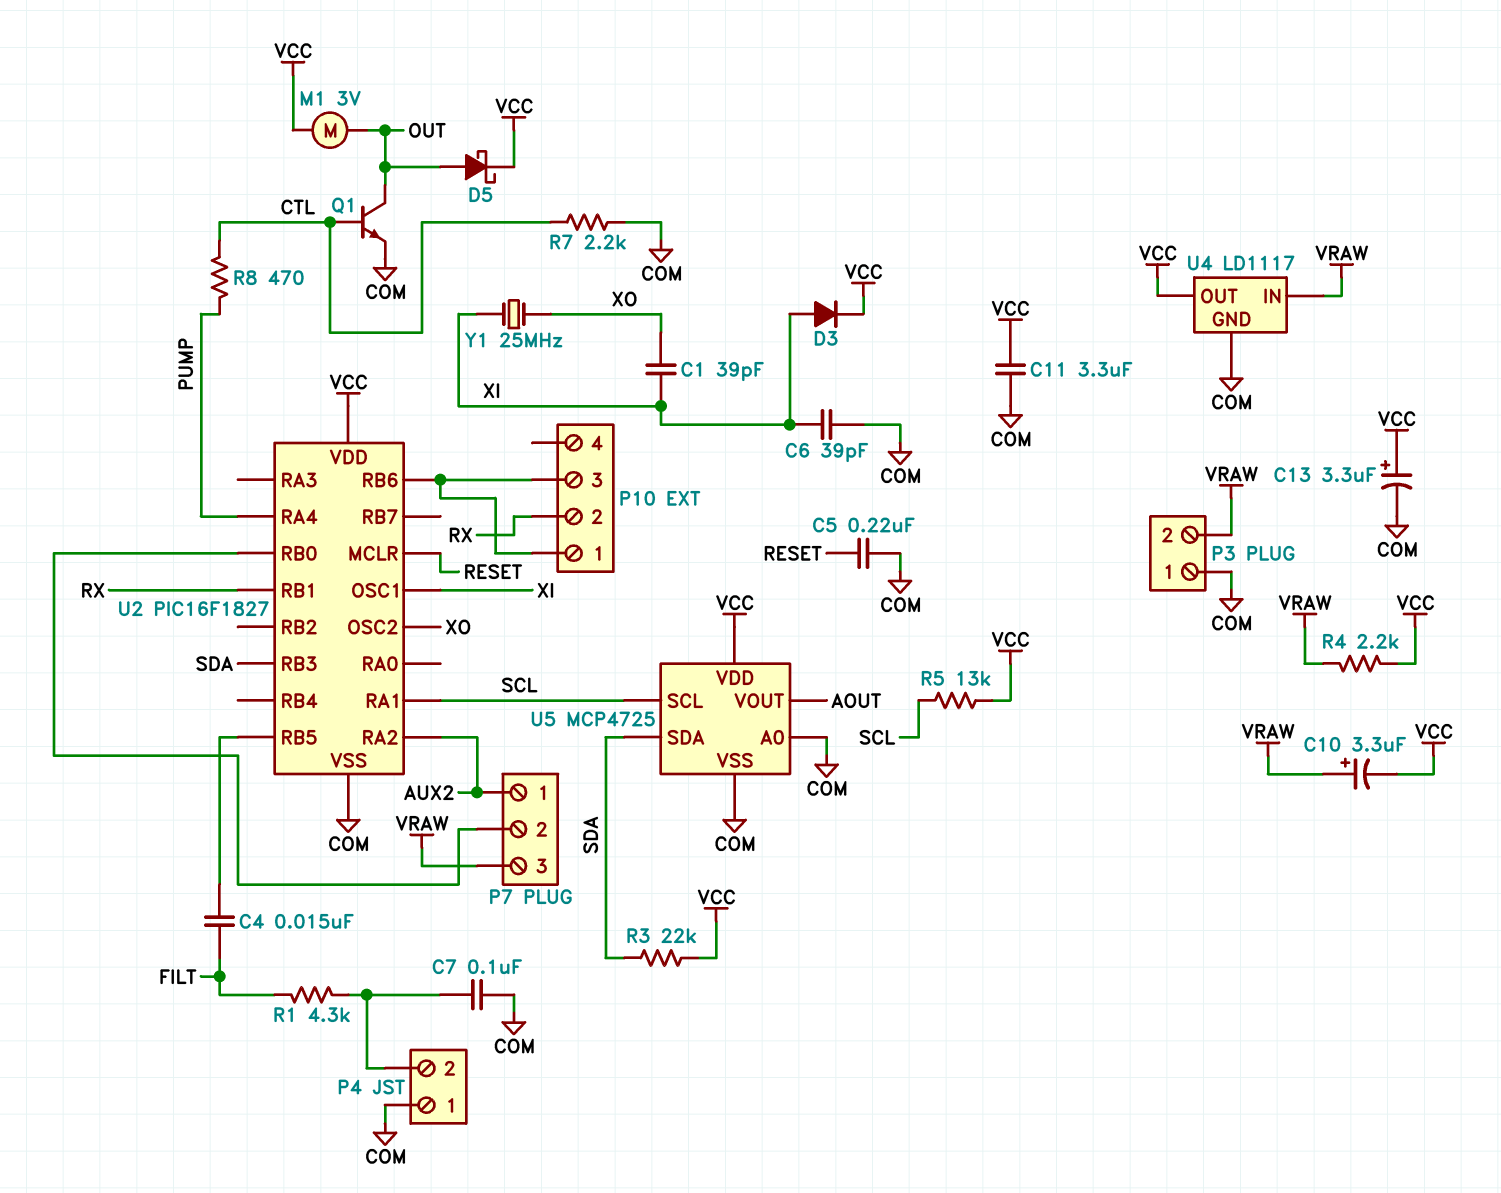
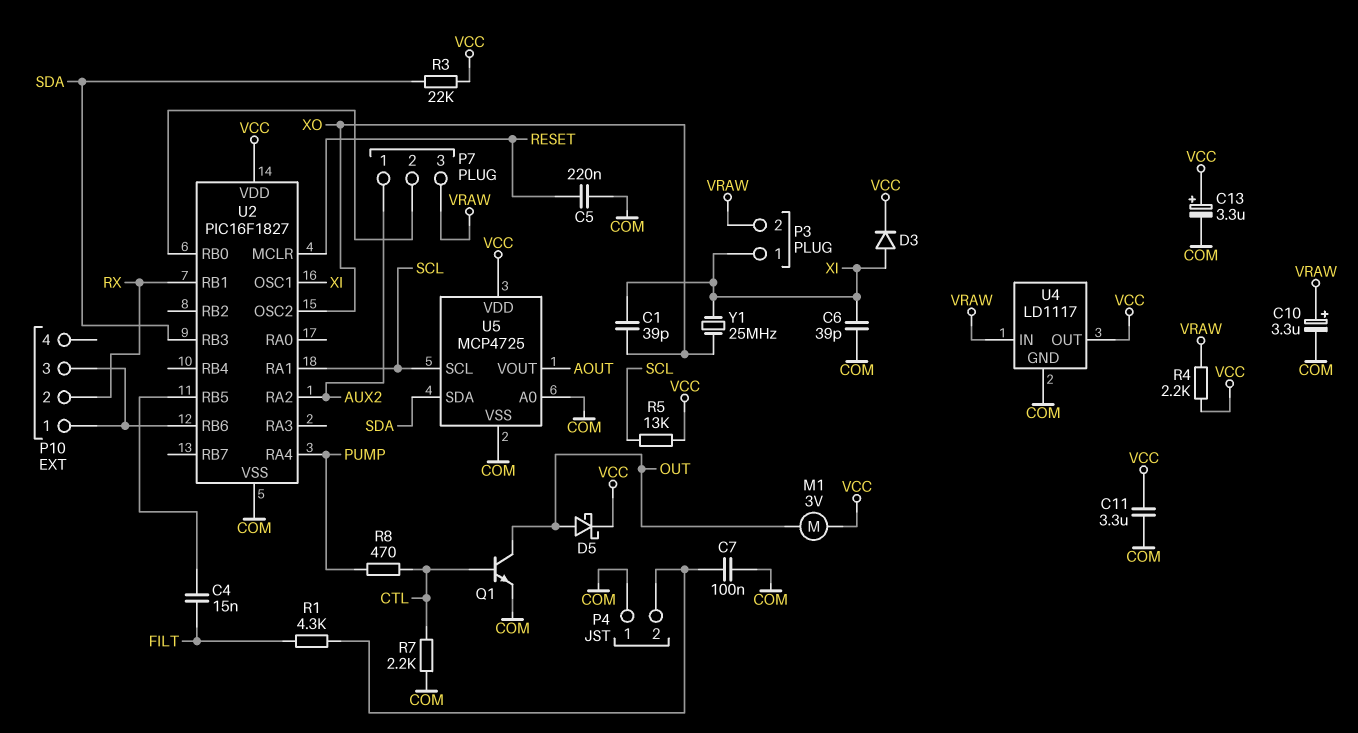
C10: 3.3uF (plus VRAW, minus VCC) -> 3.3uF (plus VRAW, minus COM)
P3 pin 1: COM -> XI

